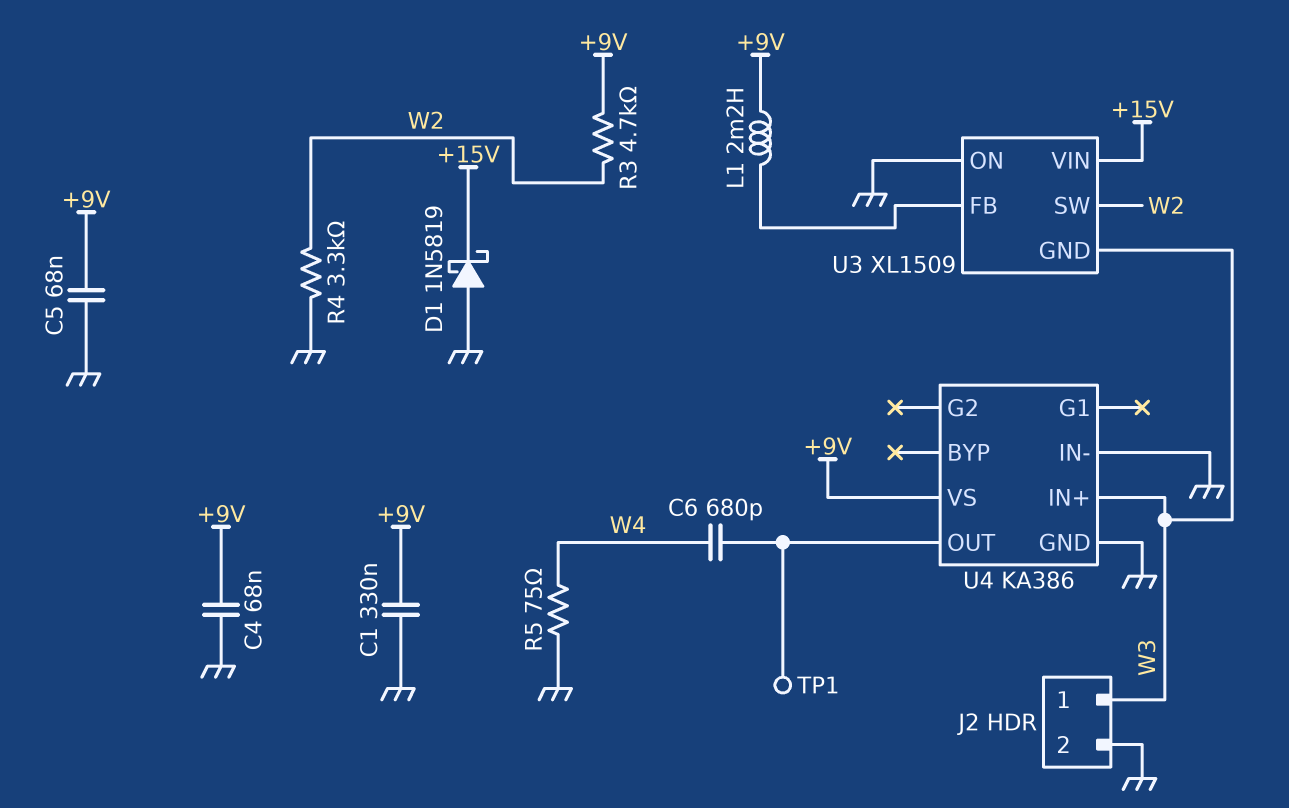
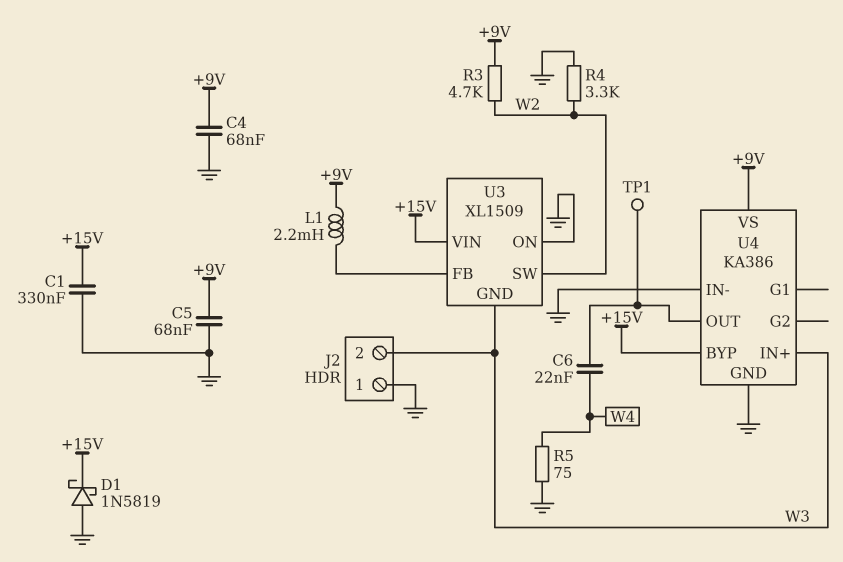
C1: 330nF (+9V, GND) -> 330nF (+15V, GND)
C6: 680pF (U4/OUT, W4) -> 22nF (U4/OUT, W4)
J2 pin 1: W3 -> GND
J2 pin 2: GND -> W3
U4 pin BYP: none -> +15V

